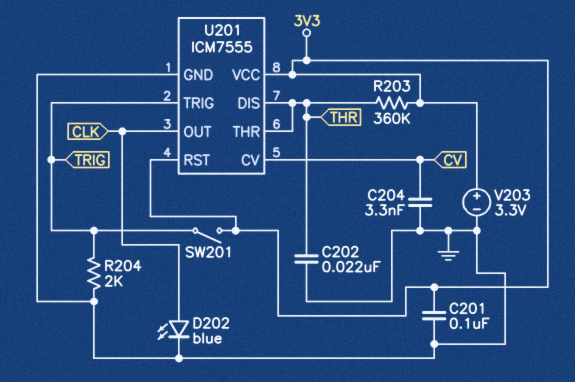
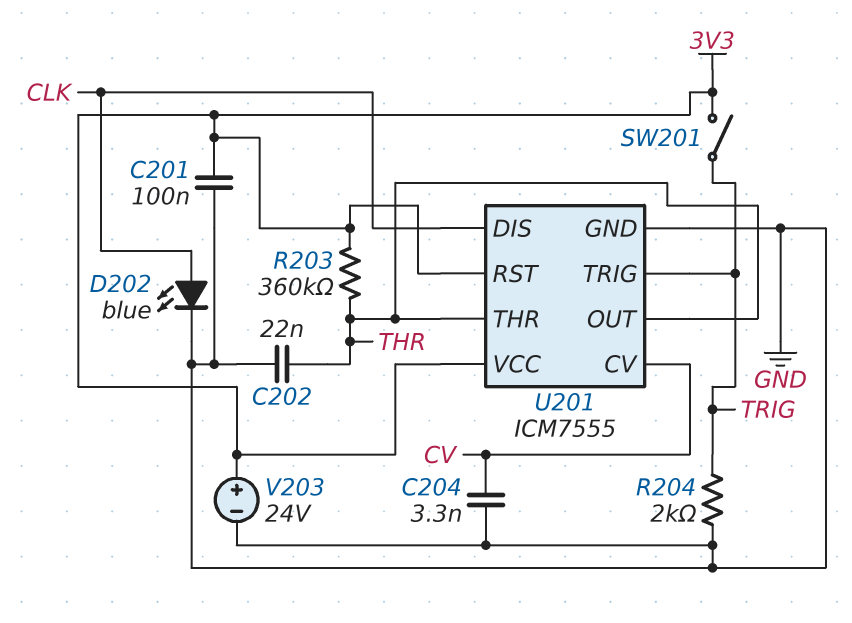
U201 pin DIS: THR -> CLK
U201 pin OUT: CLK -> THR
V203: 3.3V (plus 3V3, minus GND) -> 24V (plus 3V3, minus GND)

